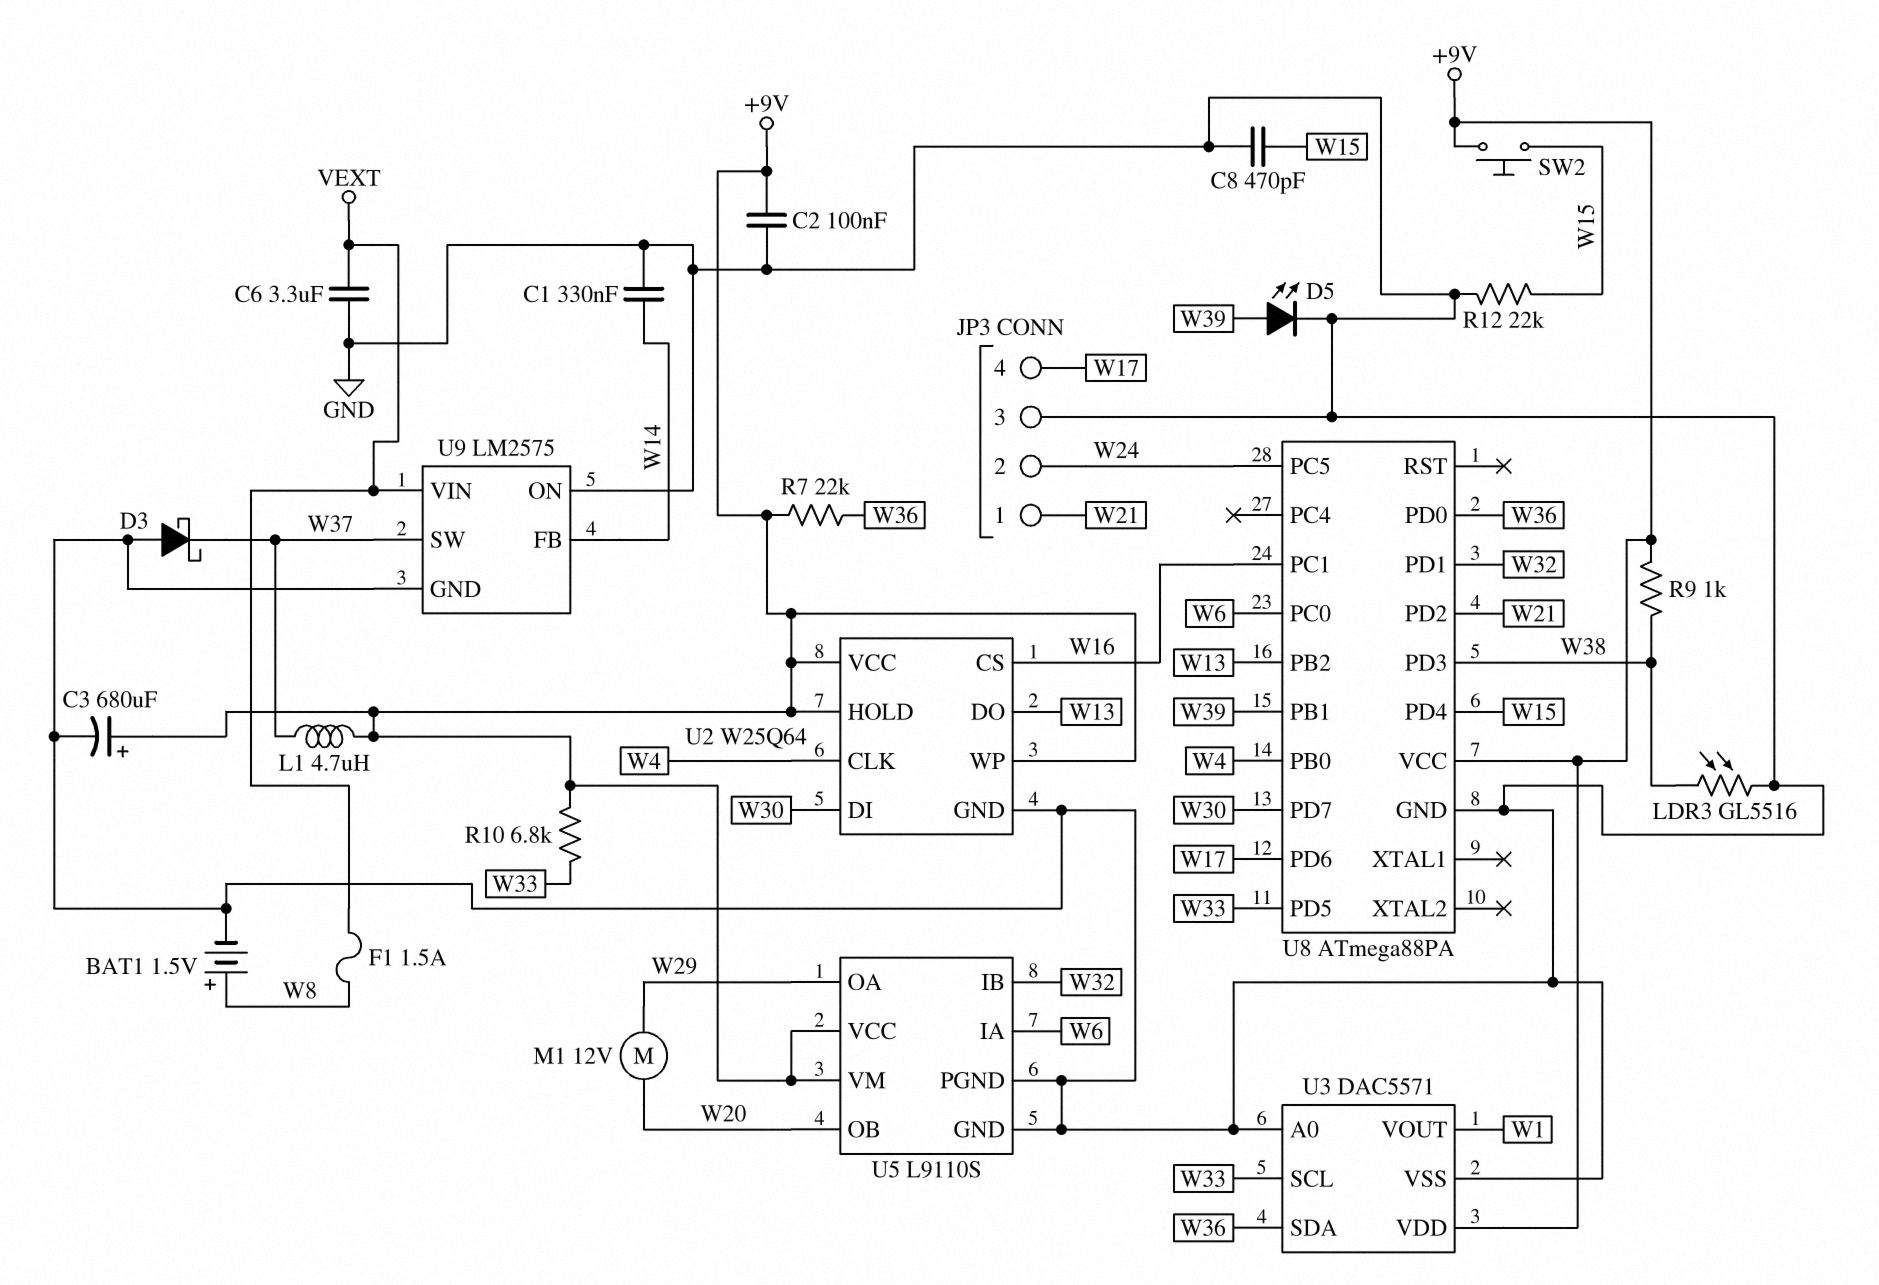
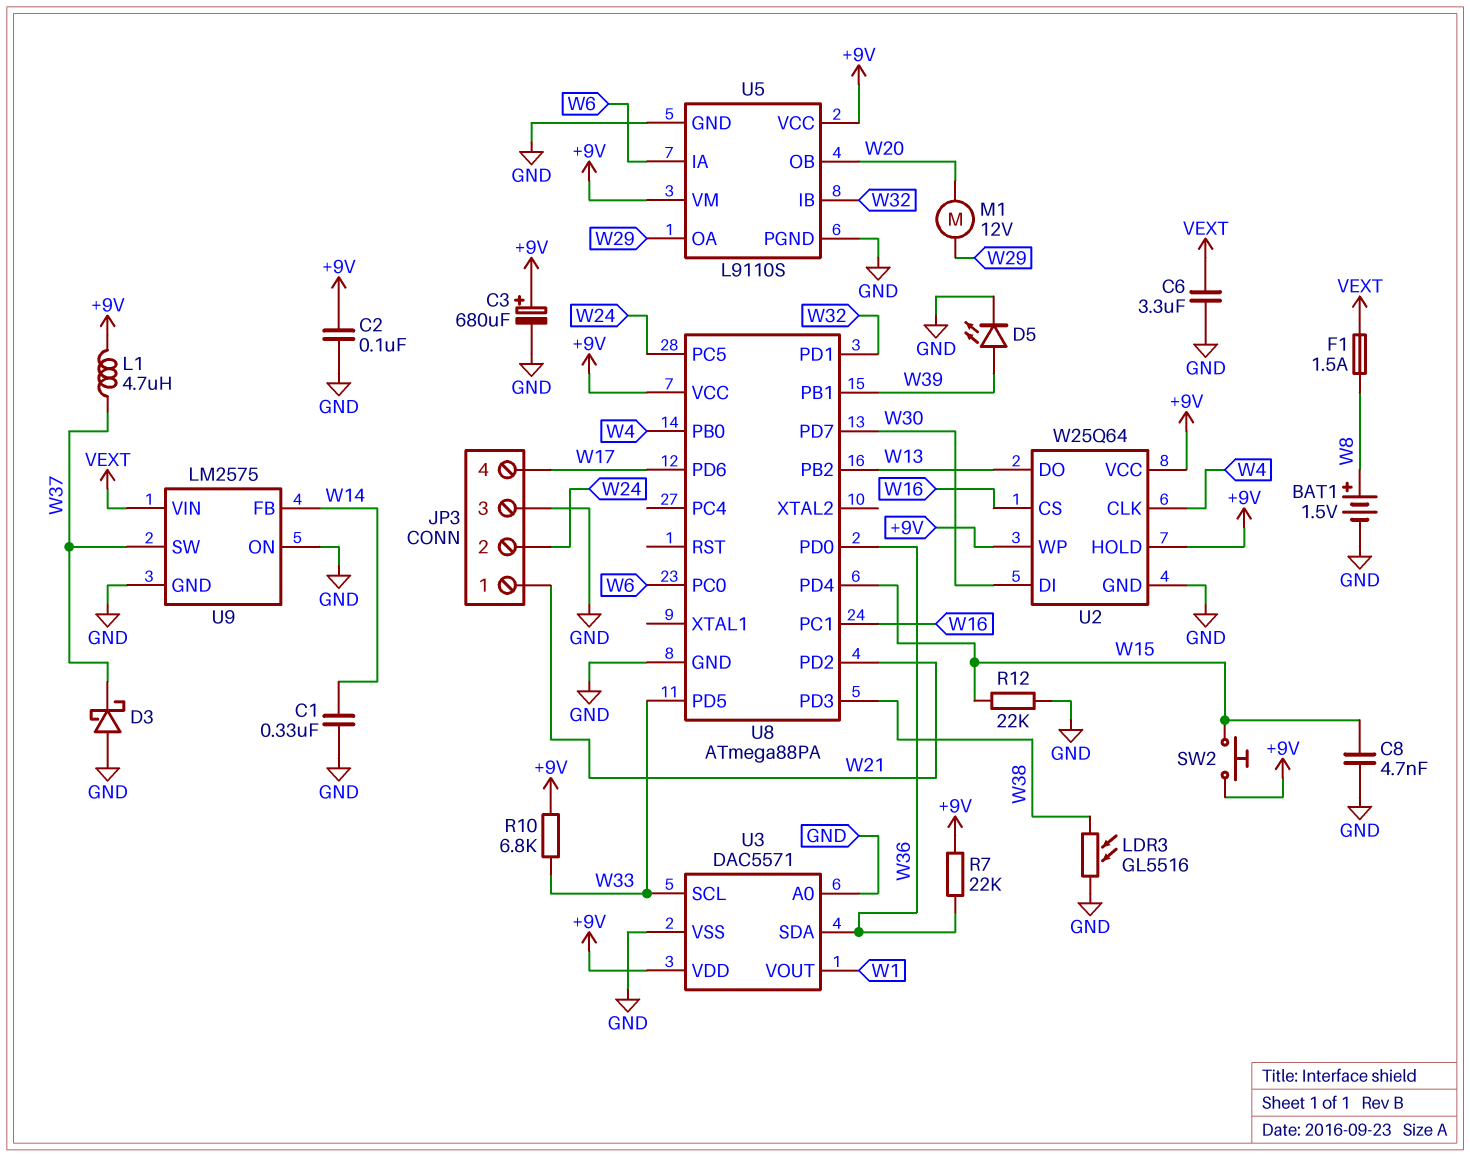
C8: 470pF (GND, W15) -> 4.7nF (GND, W15)
R9: 1k (+9V, W38) -> none

